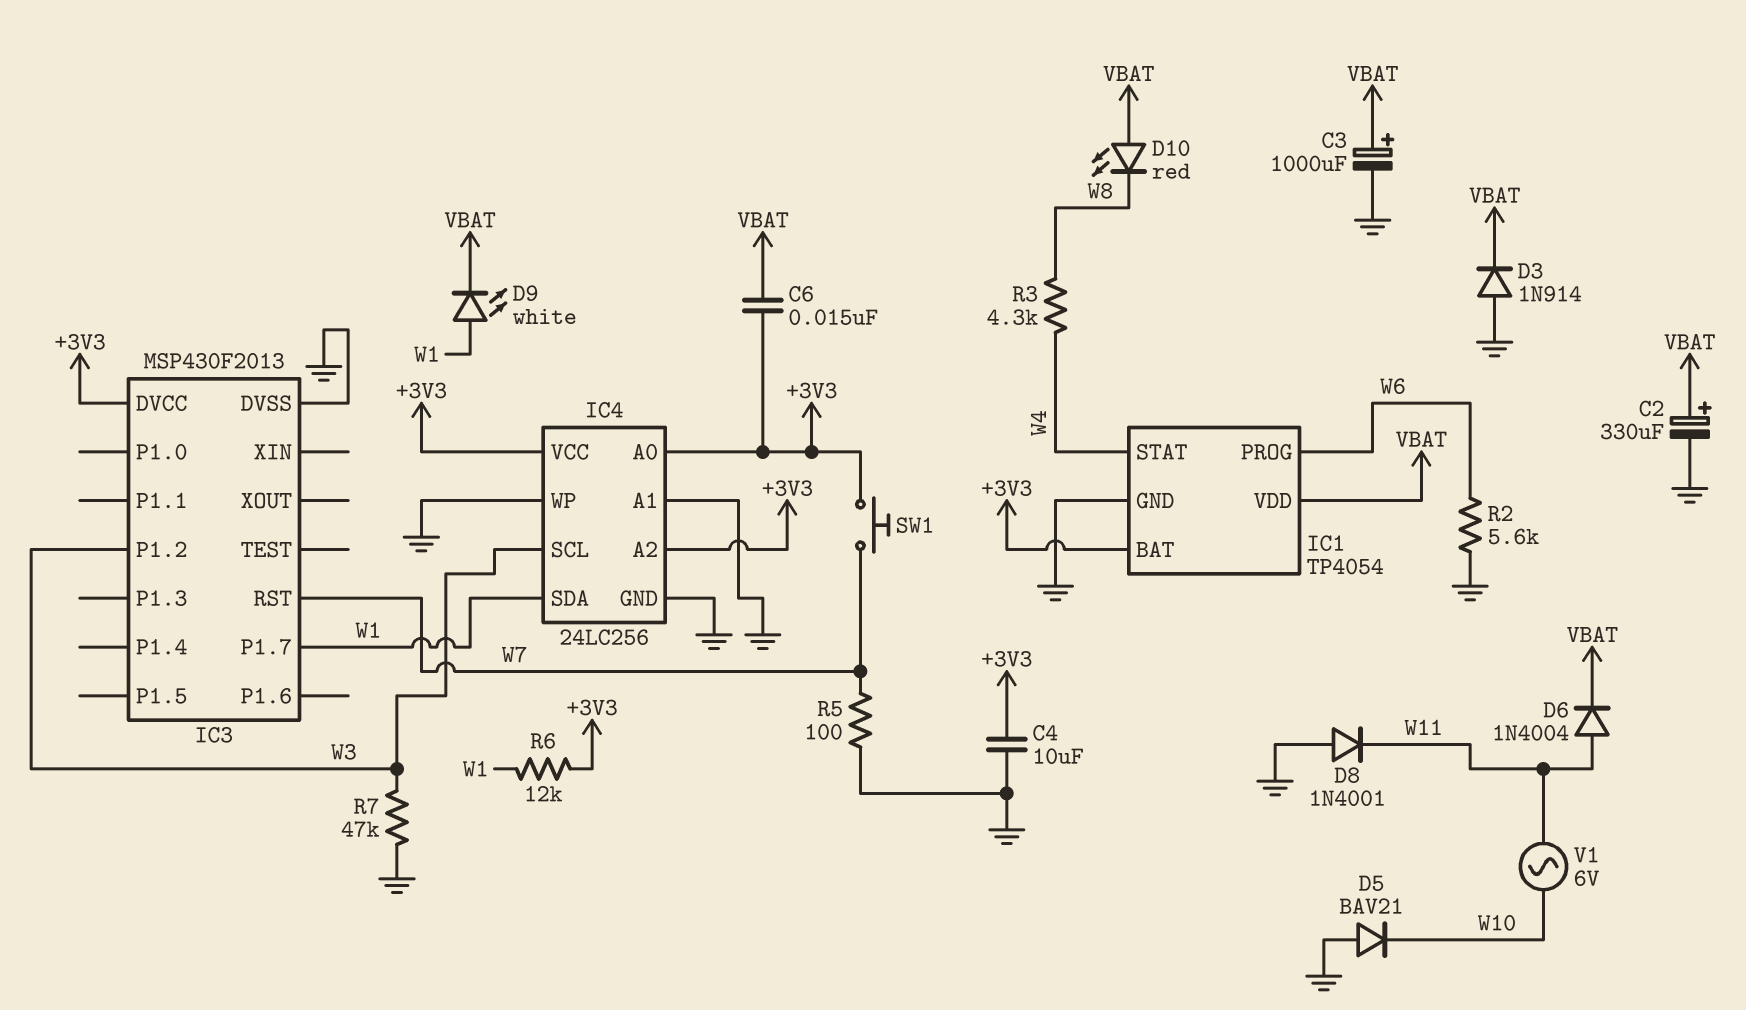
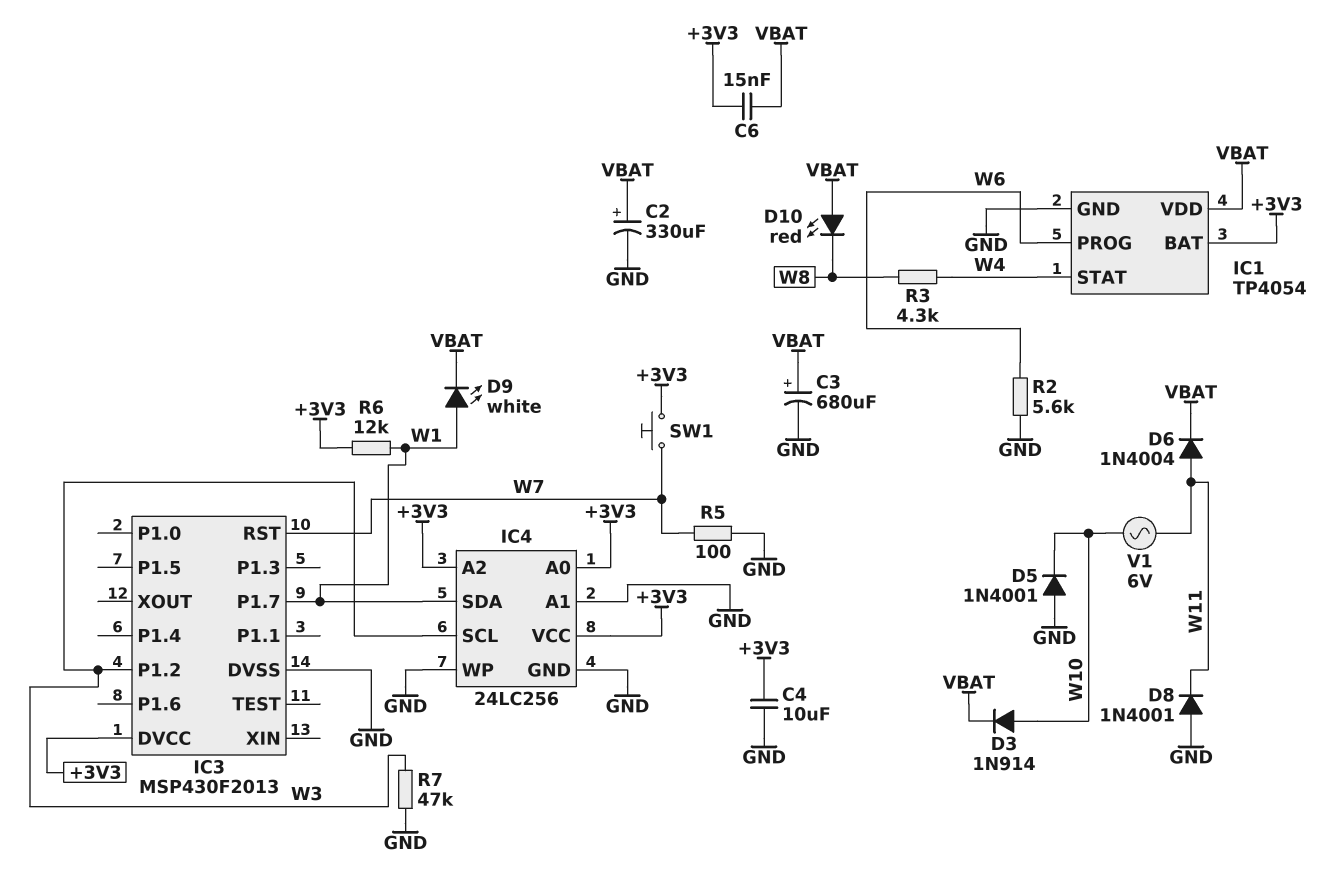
C3: 1000uF (plus VBAT, minus GND) -> 680uF (plus VBAT, minus GND)
D3: diode 1N914 (A GND, K VBAT) -> diode 1N914 (A W10, K VBAT)
D5: diode BAV21 (A GND, K W10) -> diode 1N4001 (A GND, K W10)

